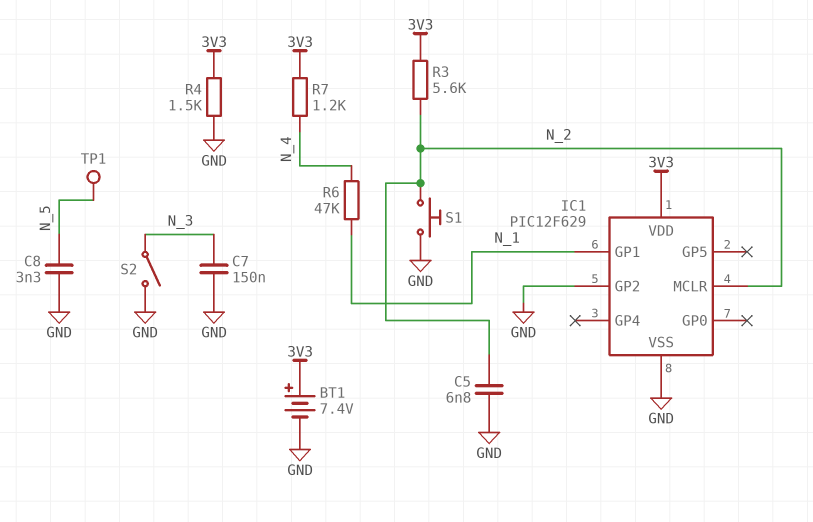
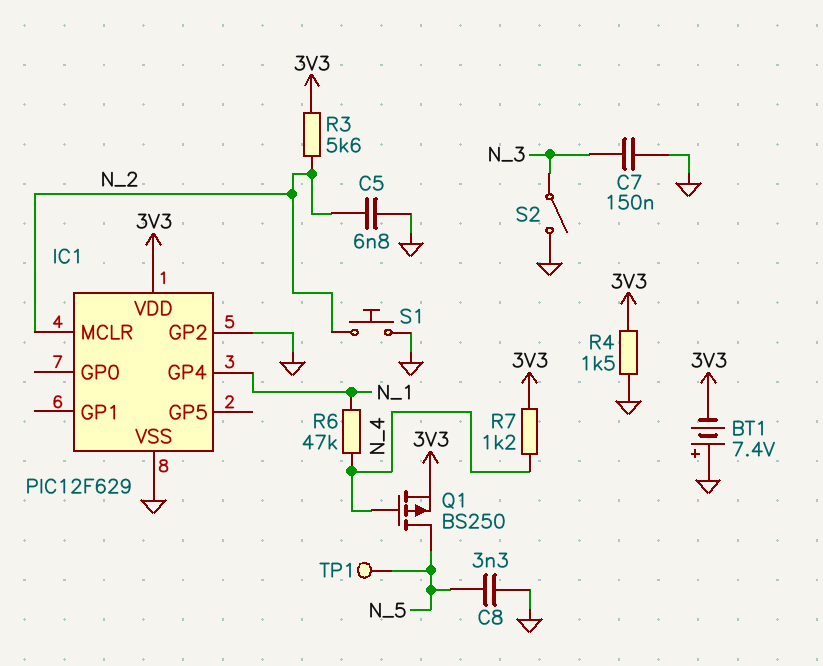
BT1: 7.4V (plus 3V3, minus GND) -> 7.4V (plus GND, minus 3V3)
IC1 pin GP1: N_1 -> none
IC1 pin GP4: none -> N_1
Q1: none -> PMOS BS250 (G N_4, D N_5, S 3V3)

